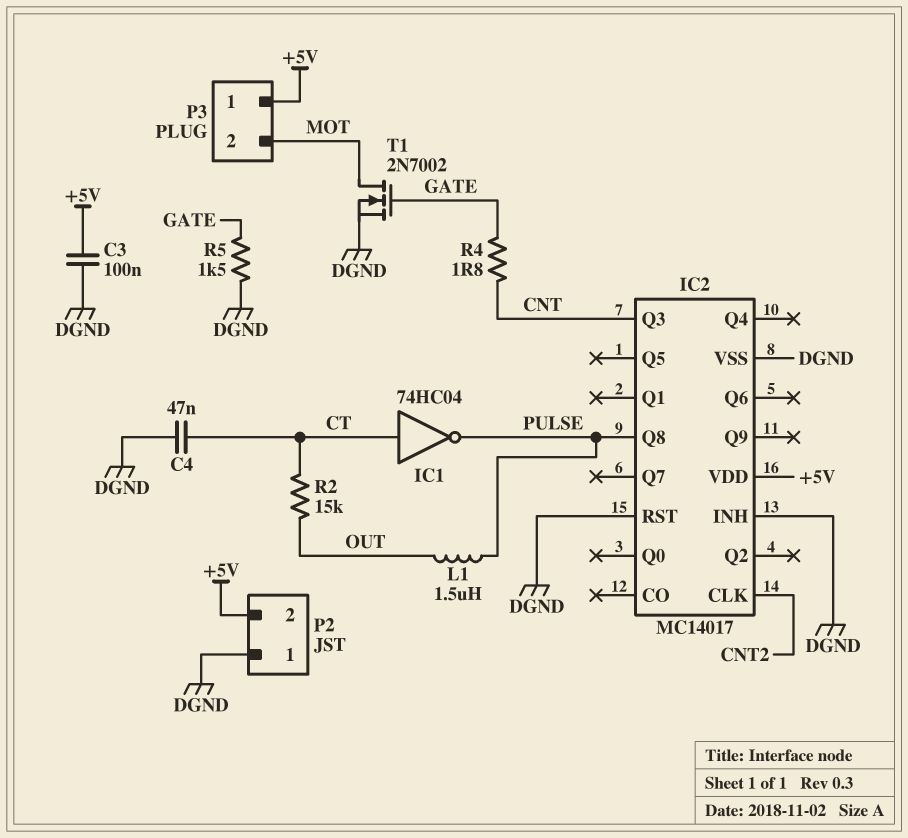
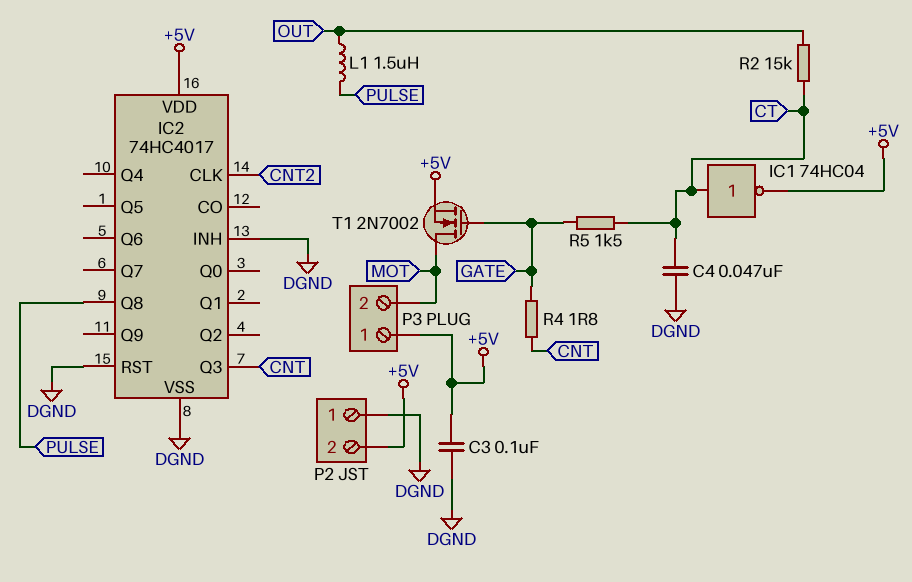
IC1: NOT 74HC04 (in CT, out PULSE) -> NOT 74HC04 (in CT, out +5V)
IC2: MC14017 -> 74HC4017
R5: 1.5k (DGND, GATE) -> 1.5k (CT, GATE)
T1: NMOS 2N7002 (G GATE, D MOT, S DGND) -> NMOS 2N7002 (G GATE, D MOT, S +5V)

